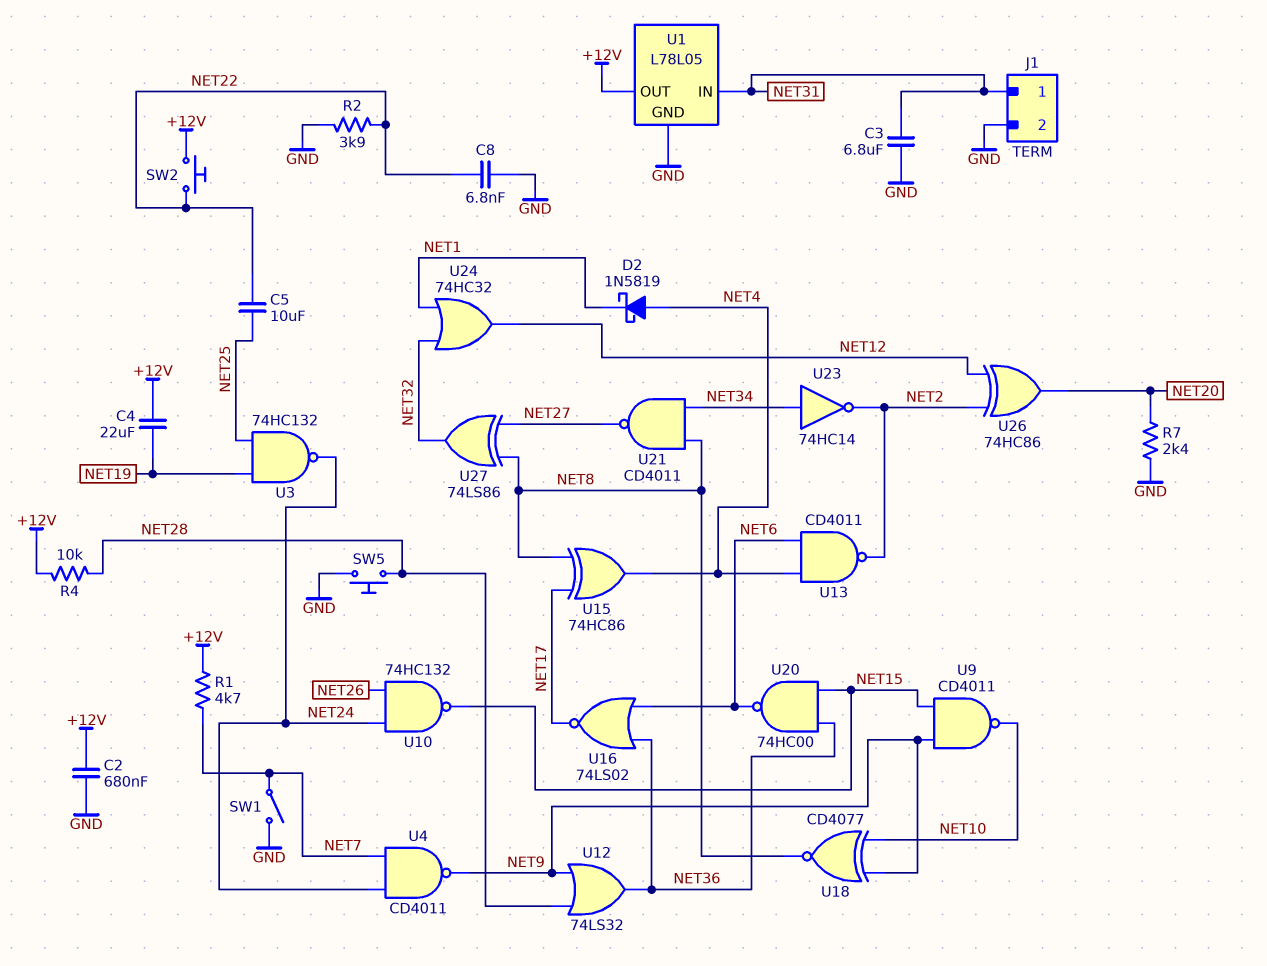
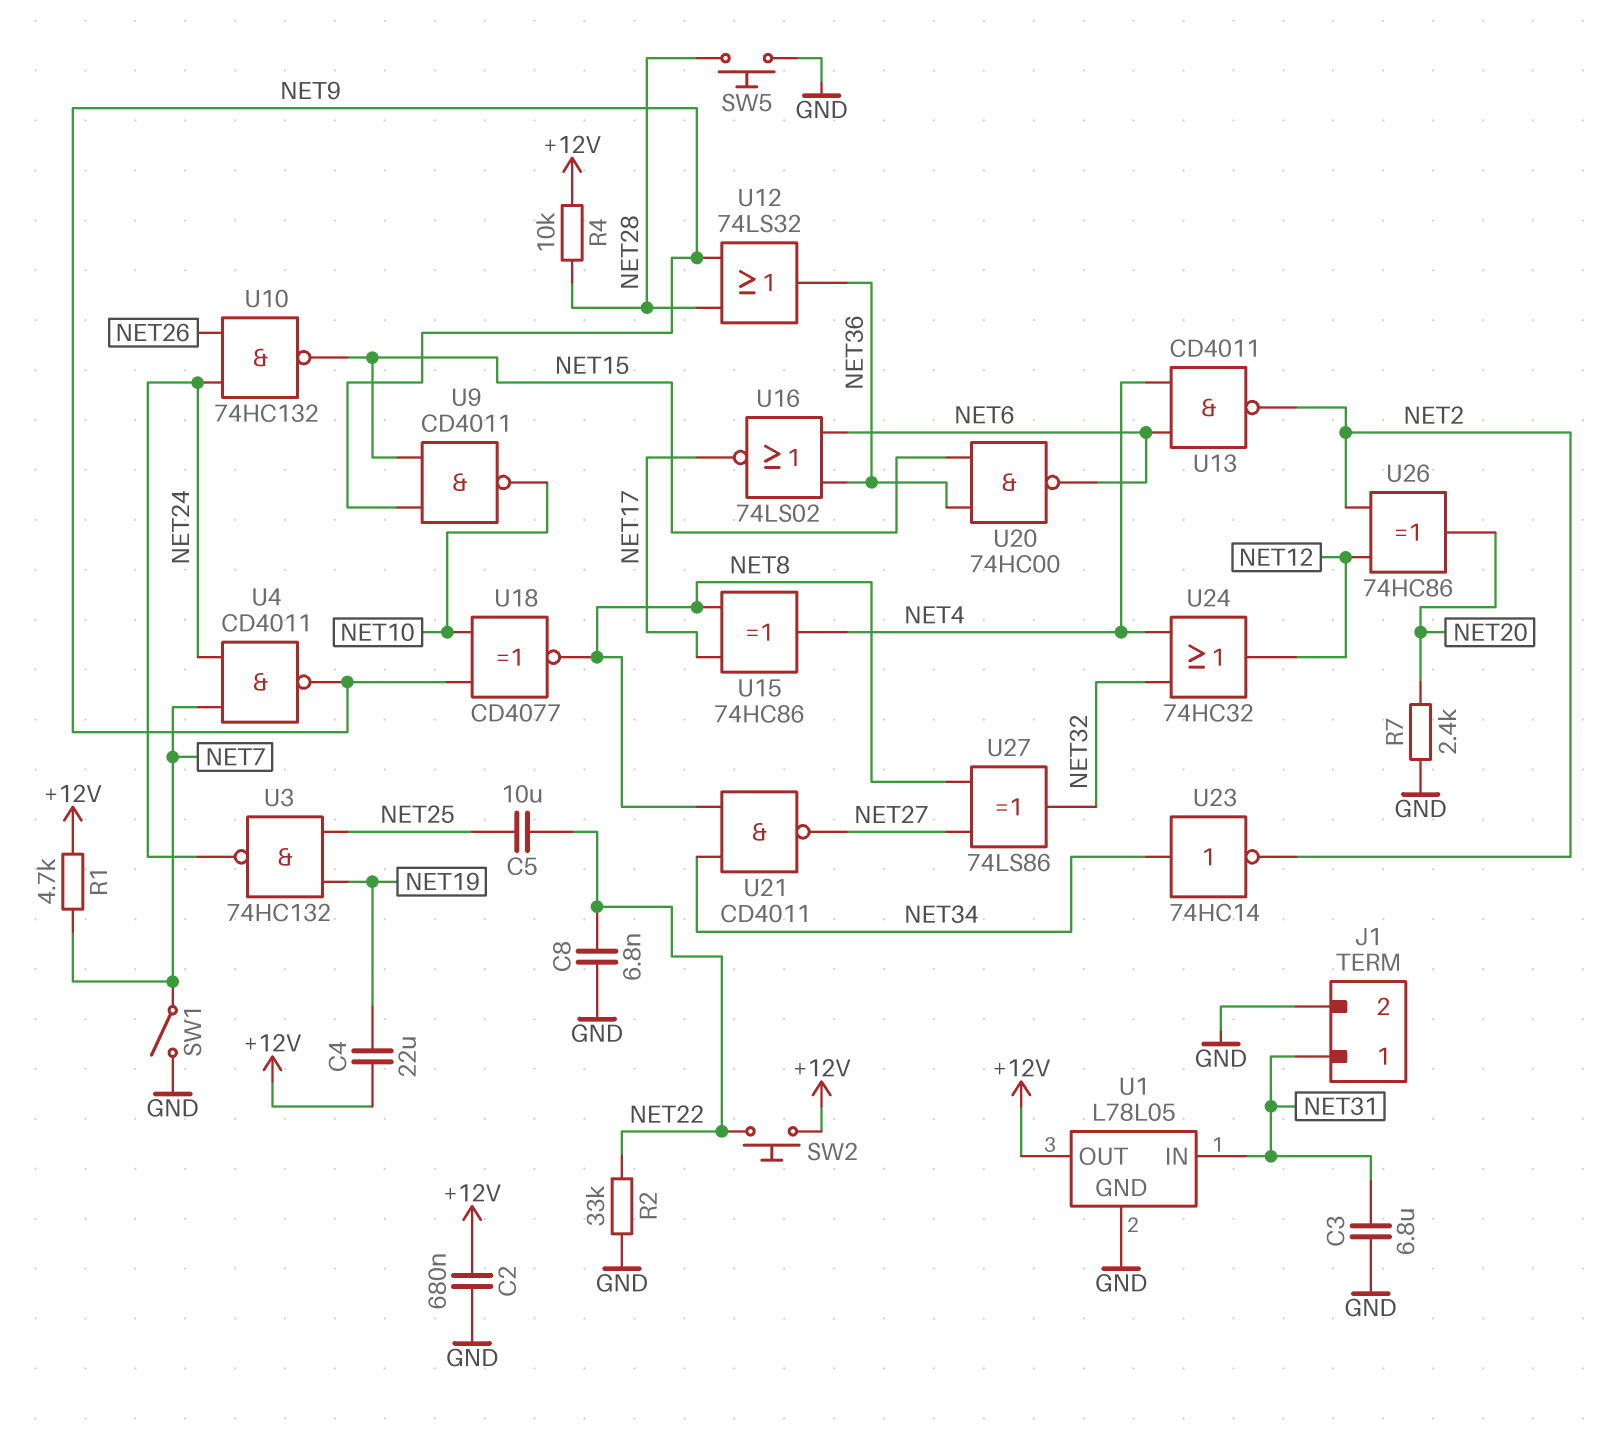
D2: schottky 1N5819 (A NET4, K NET1) -> none
R2: 3.9k (GND, NET22) -> 33k (GND, NET22)
U24: OR 74HC32 (in NET1, in NET32, out NET12) -> OR 74HC32 (in NET4, in NET32, out NET12)

